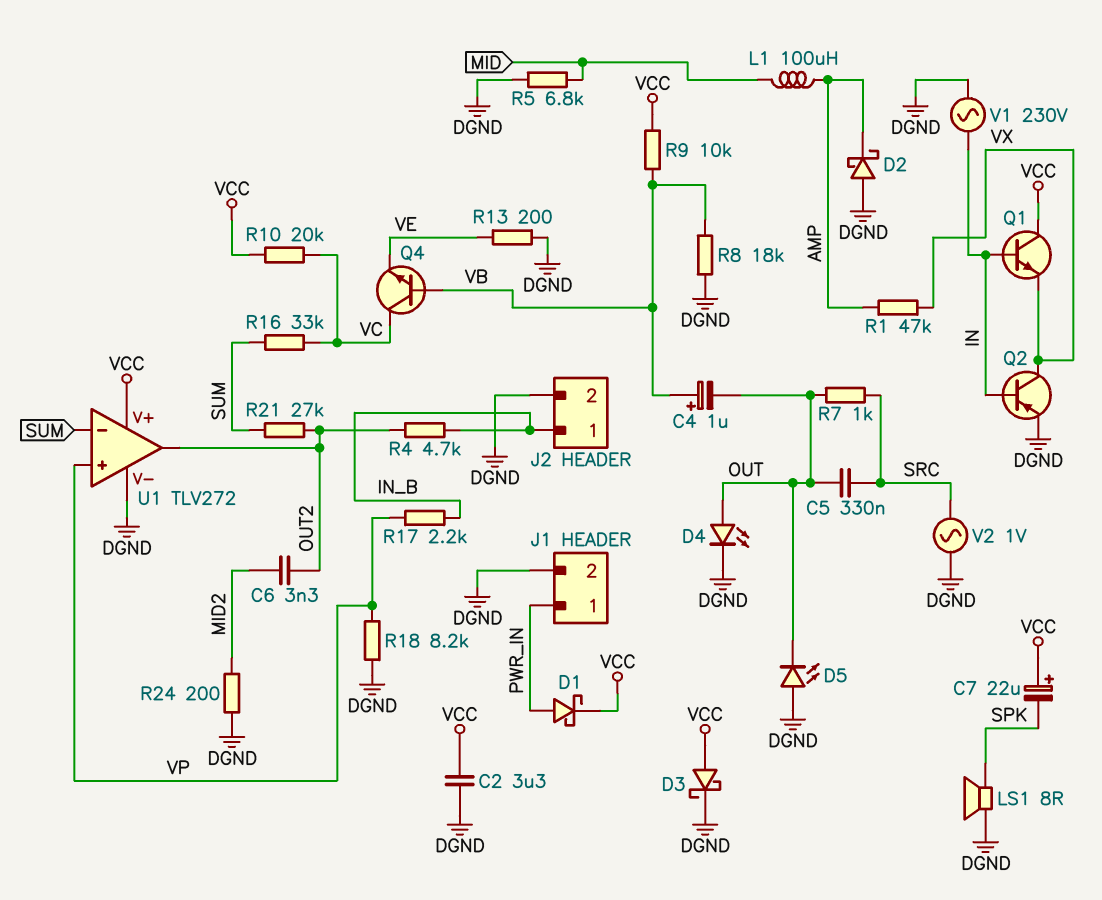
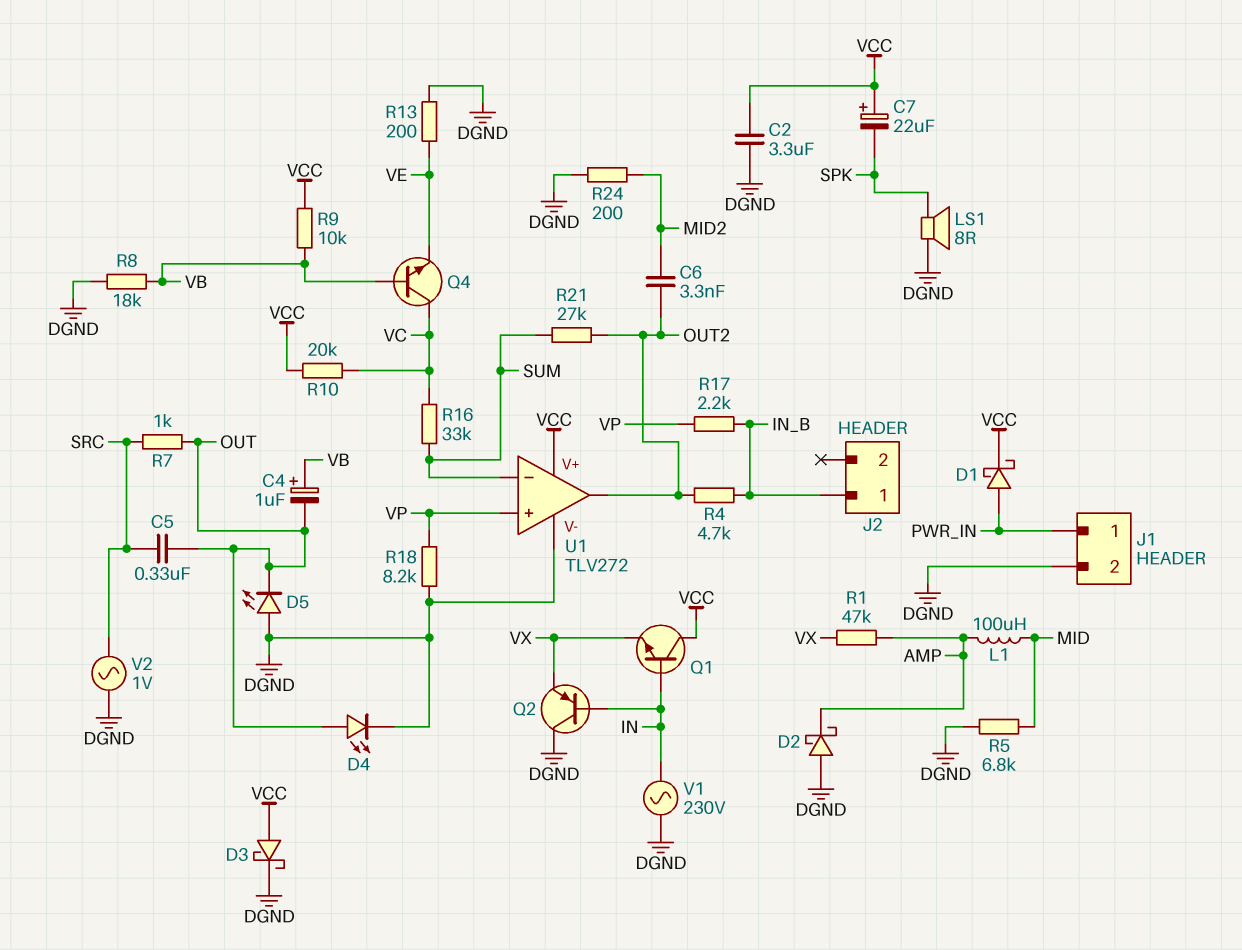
J2 pin 2: DGND -> none
Q2: PNP (B IN, C VX, E DGND) -> PNP (B IN, C DGND, E VX)

